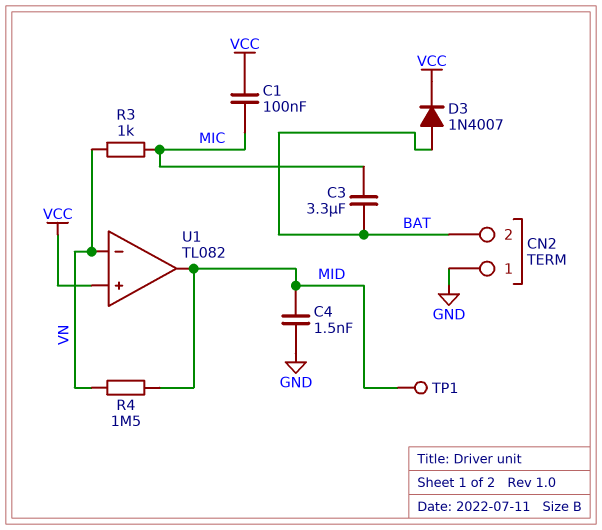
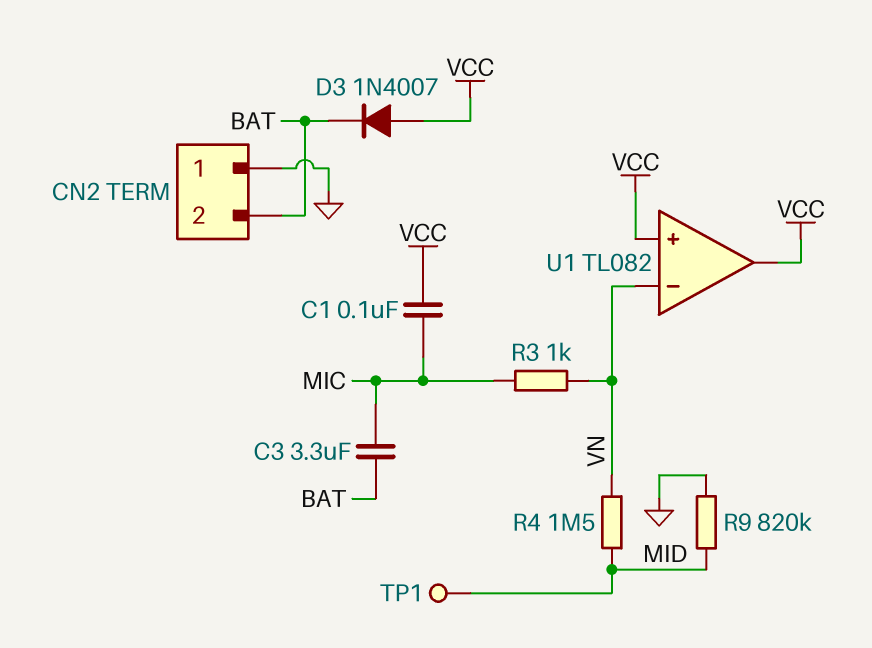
C4: 1.5nF (GND, MID) -> none
D3: diode 1N4007 (A BAT, K VCC) -> diode 1N4007 (A VCC, K BAT)
R9: none -> 820k (GND, MID)
U1 pin out: MID -> VCC

